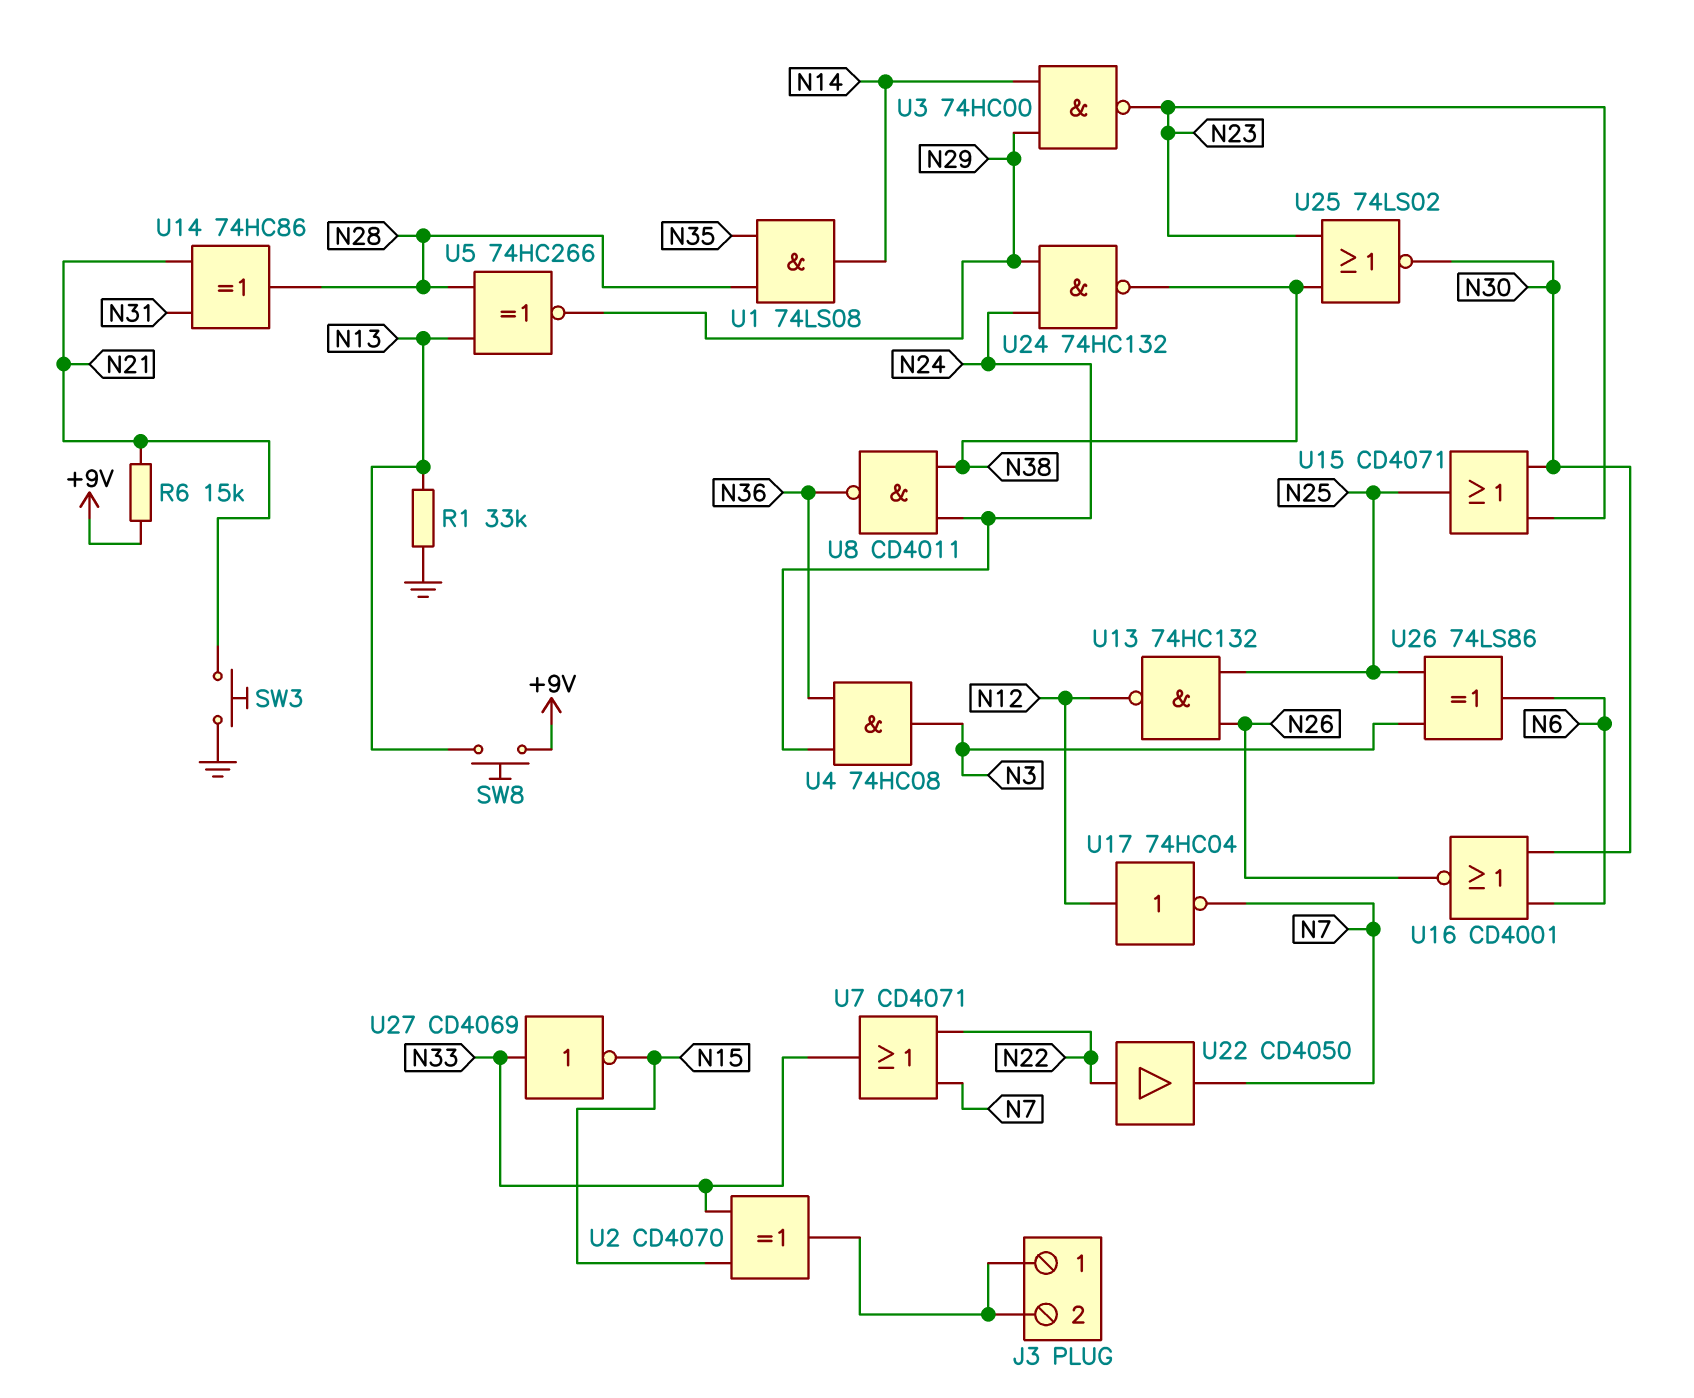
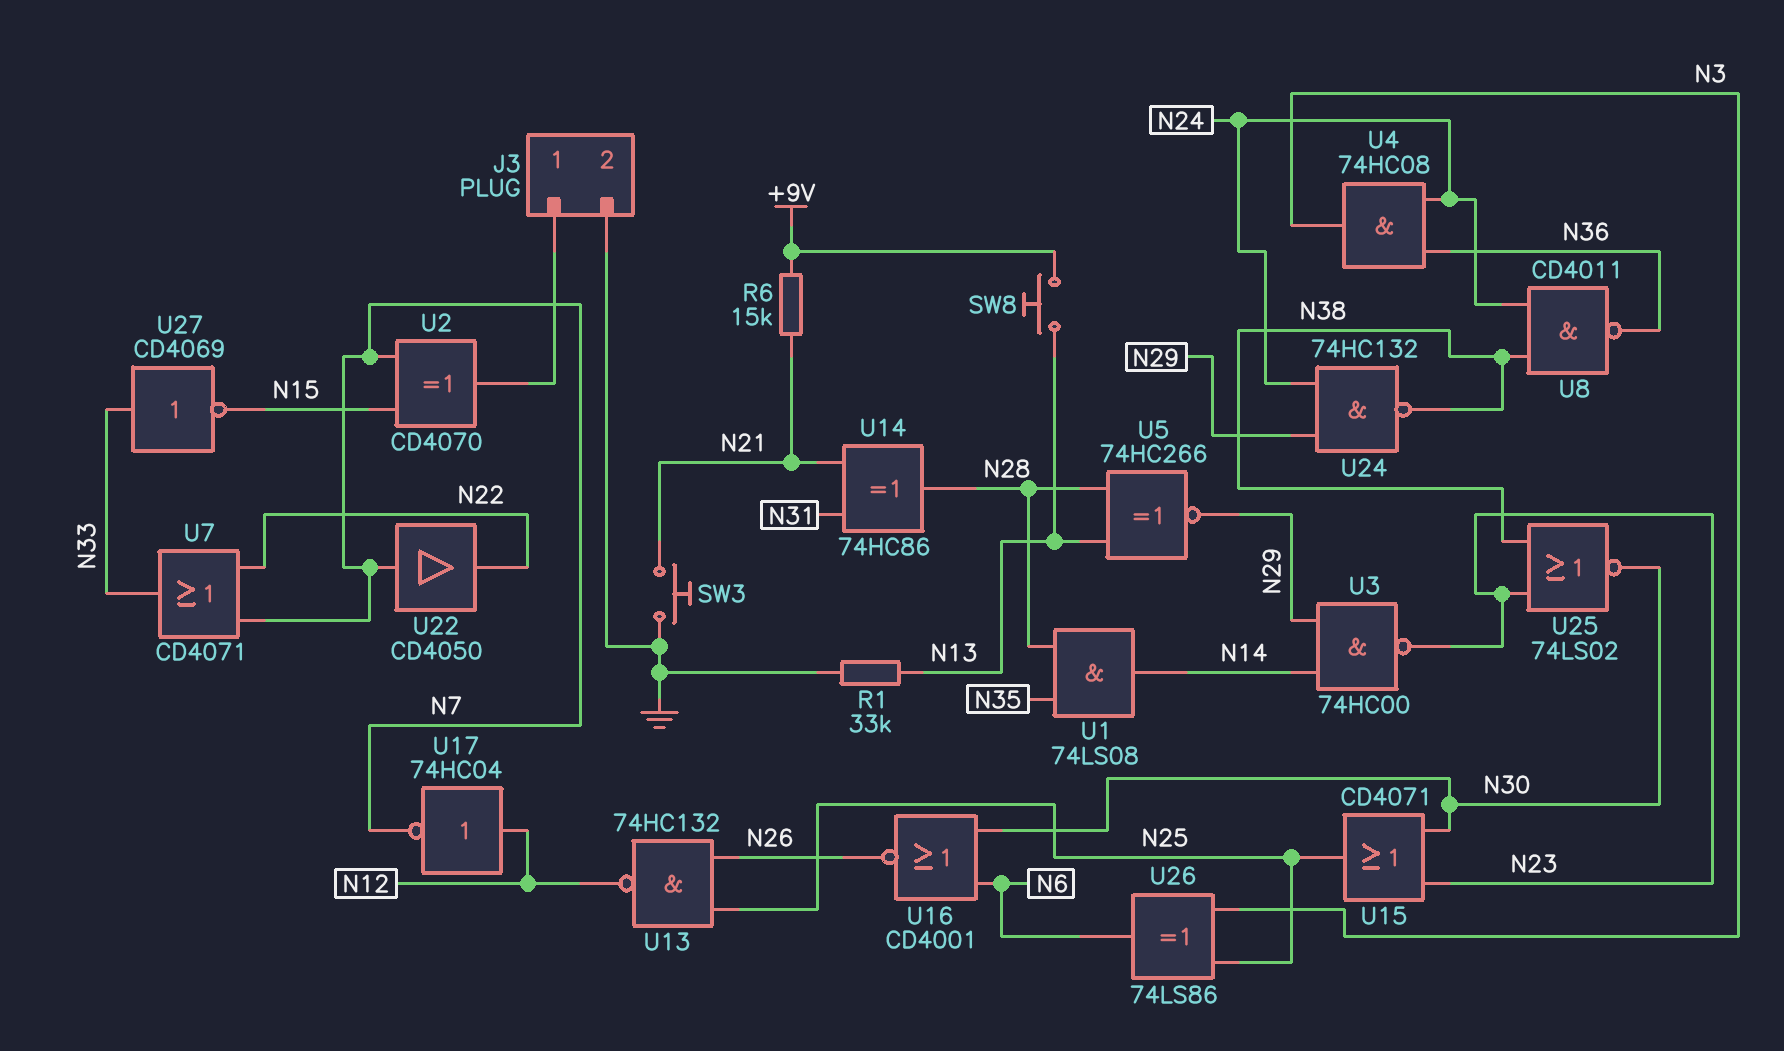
J3 pin 2: J3/1 -> GND
U2: XOR CD4070 (in N15, in N33, out J3/1) -> XOR CD4070 (in N7, in N15, out J3/1)
U22: buffer CD4050 (in N22, out N7) -> buffer CD4050 (in N7, out N22)

